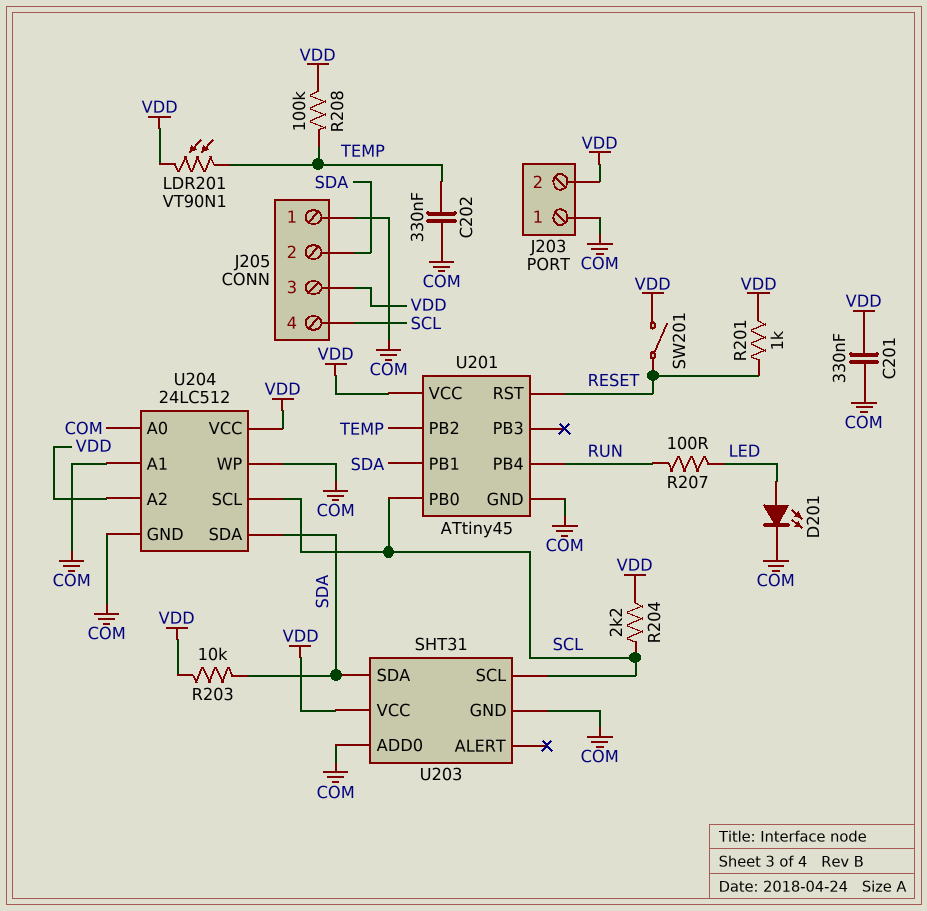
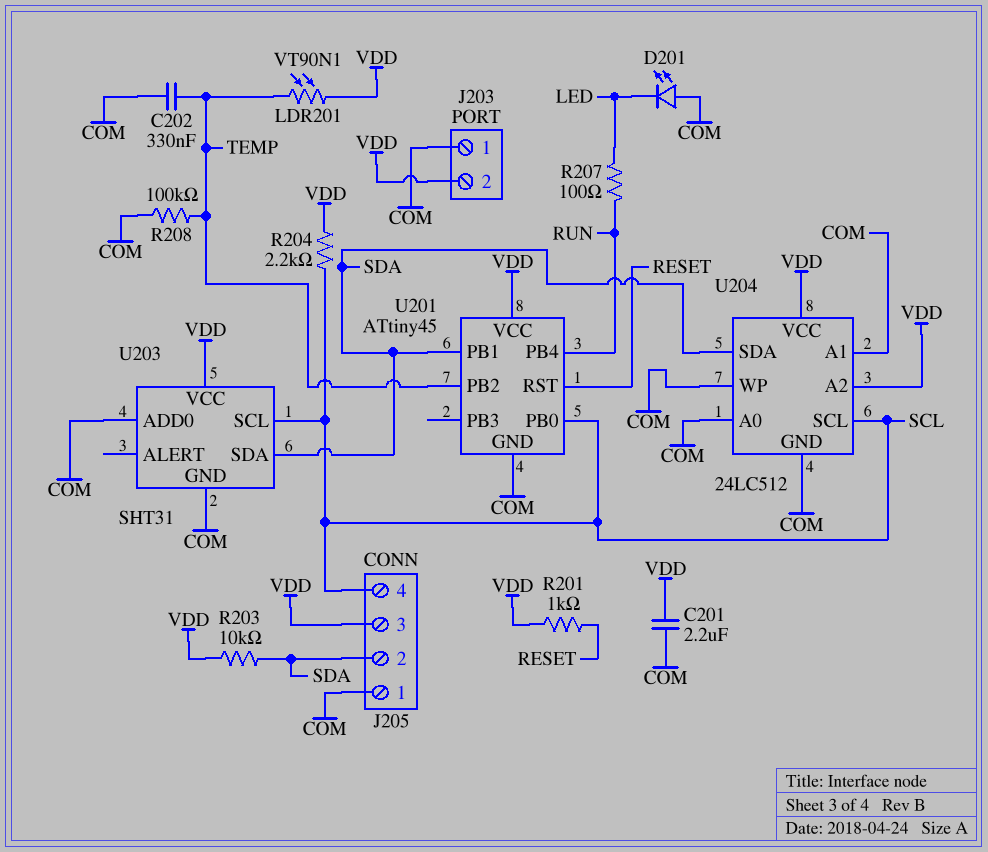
C201: 330nF (COM, VDD) -> 2.2uF (COM, VDD)
D201: LED (A LED, K COM) -> LED (A COM, K LED)
R208: 100k (TEMP, VDD) -> 100k (COM, TEMP)
SW201: switch (RESET, VDD) -> none

